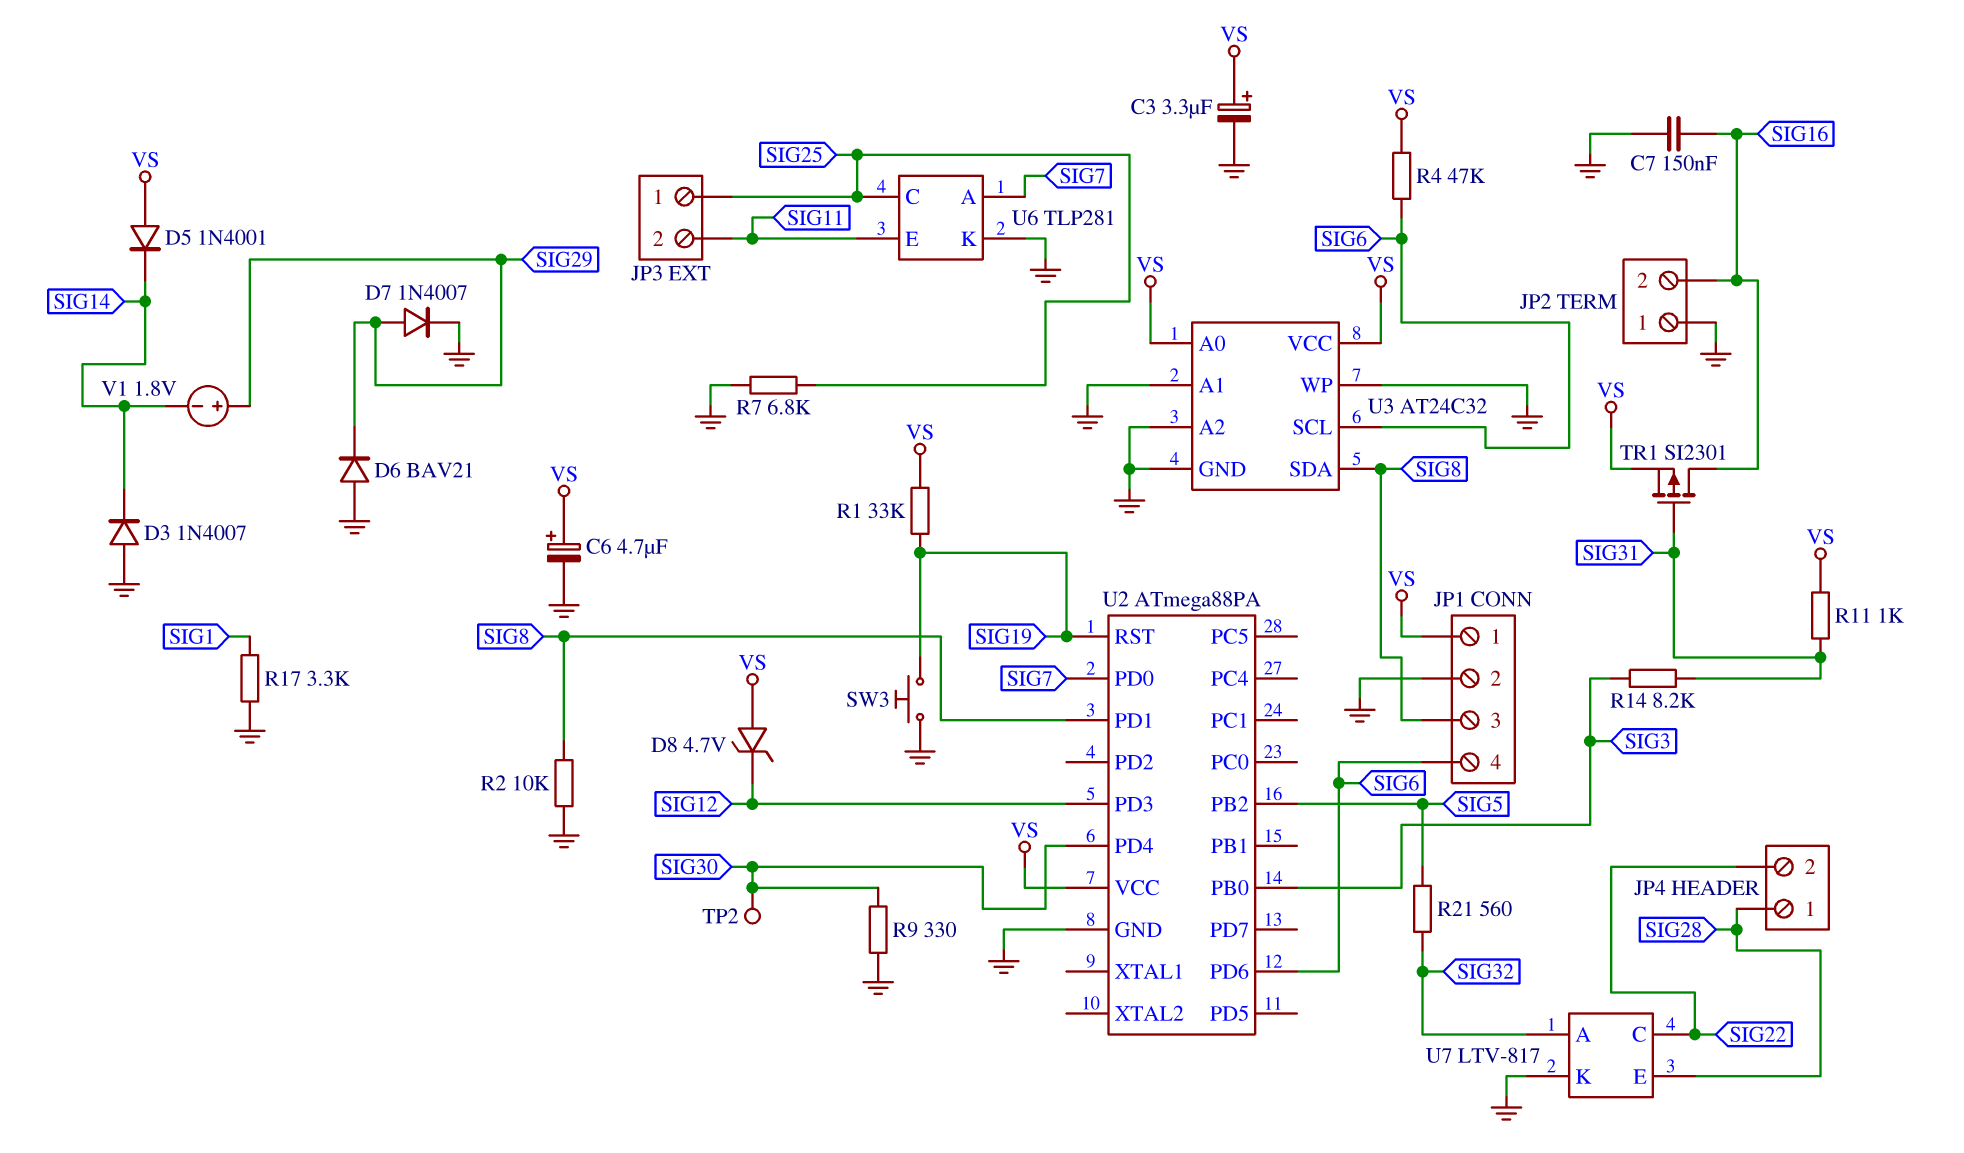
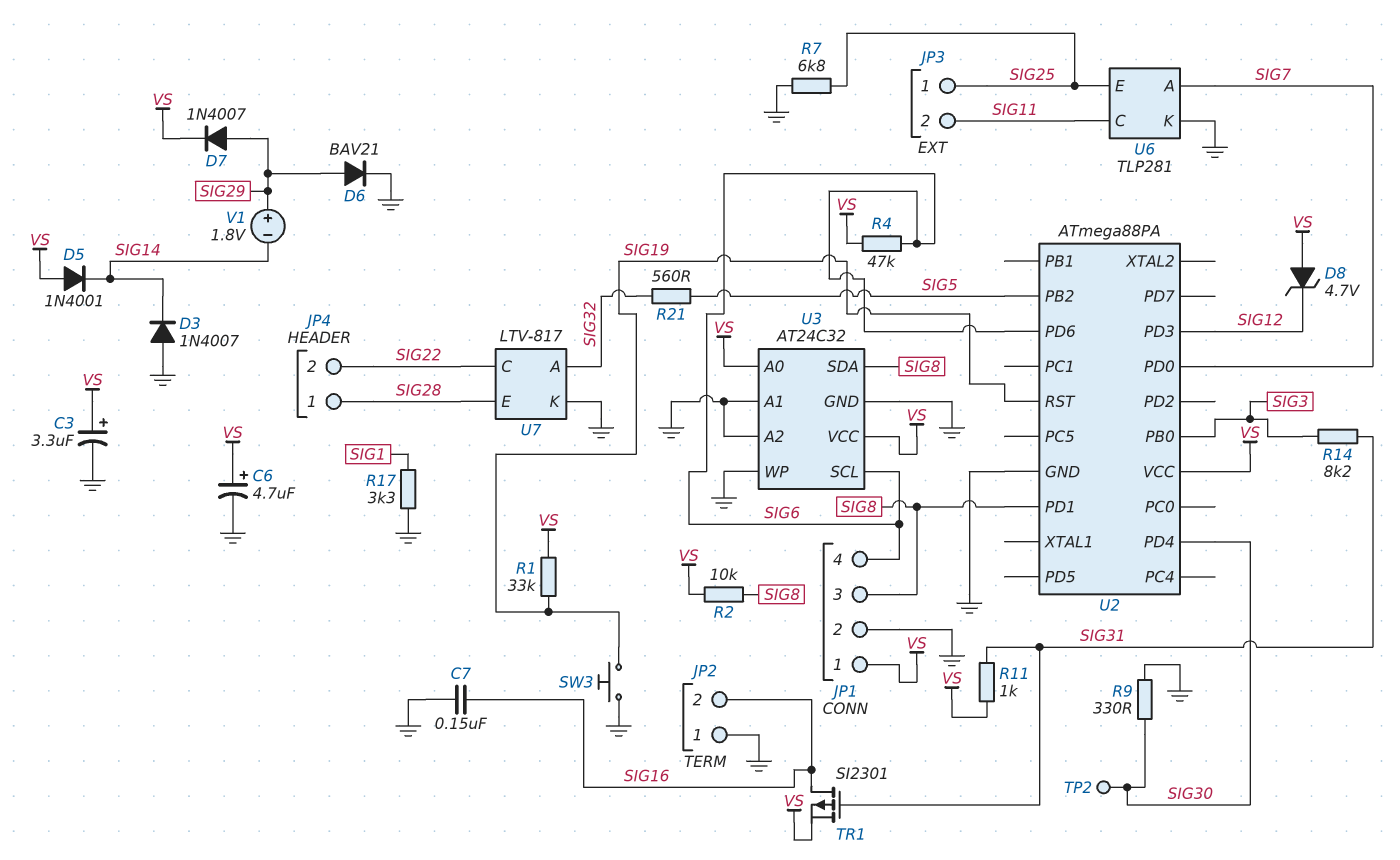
D6: diode BAV21 (A GND, K SIG29) -> diode BAV21 (A SIG29, K GND)
D7: diode 1N4007 (A SIG29, K GND) -> diode 1N4007 (A SIG29, K VS)
R2: 10k (GND, SIG8) -> 10k (SIG8, VS)
U6 pin C: SIG25 -> SIG11
U6 pin E: SIG11 -> SIG25

